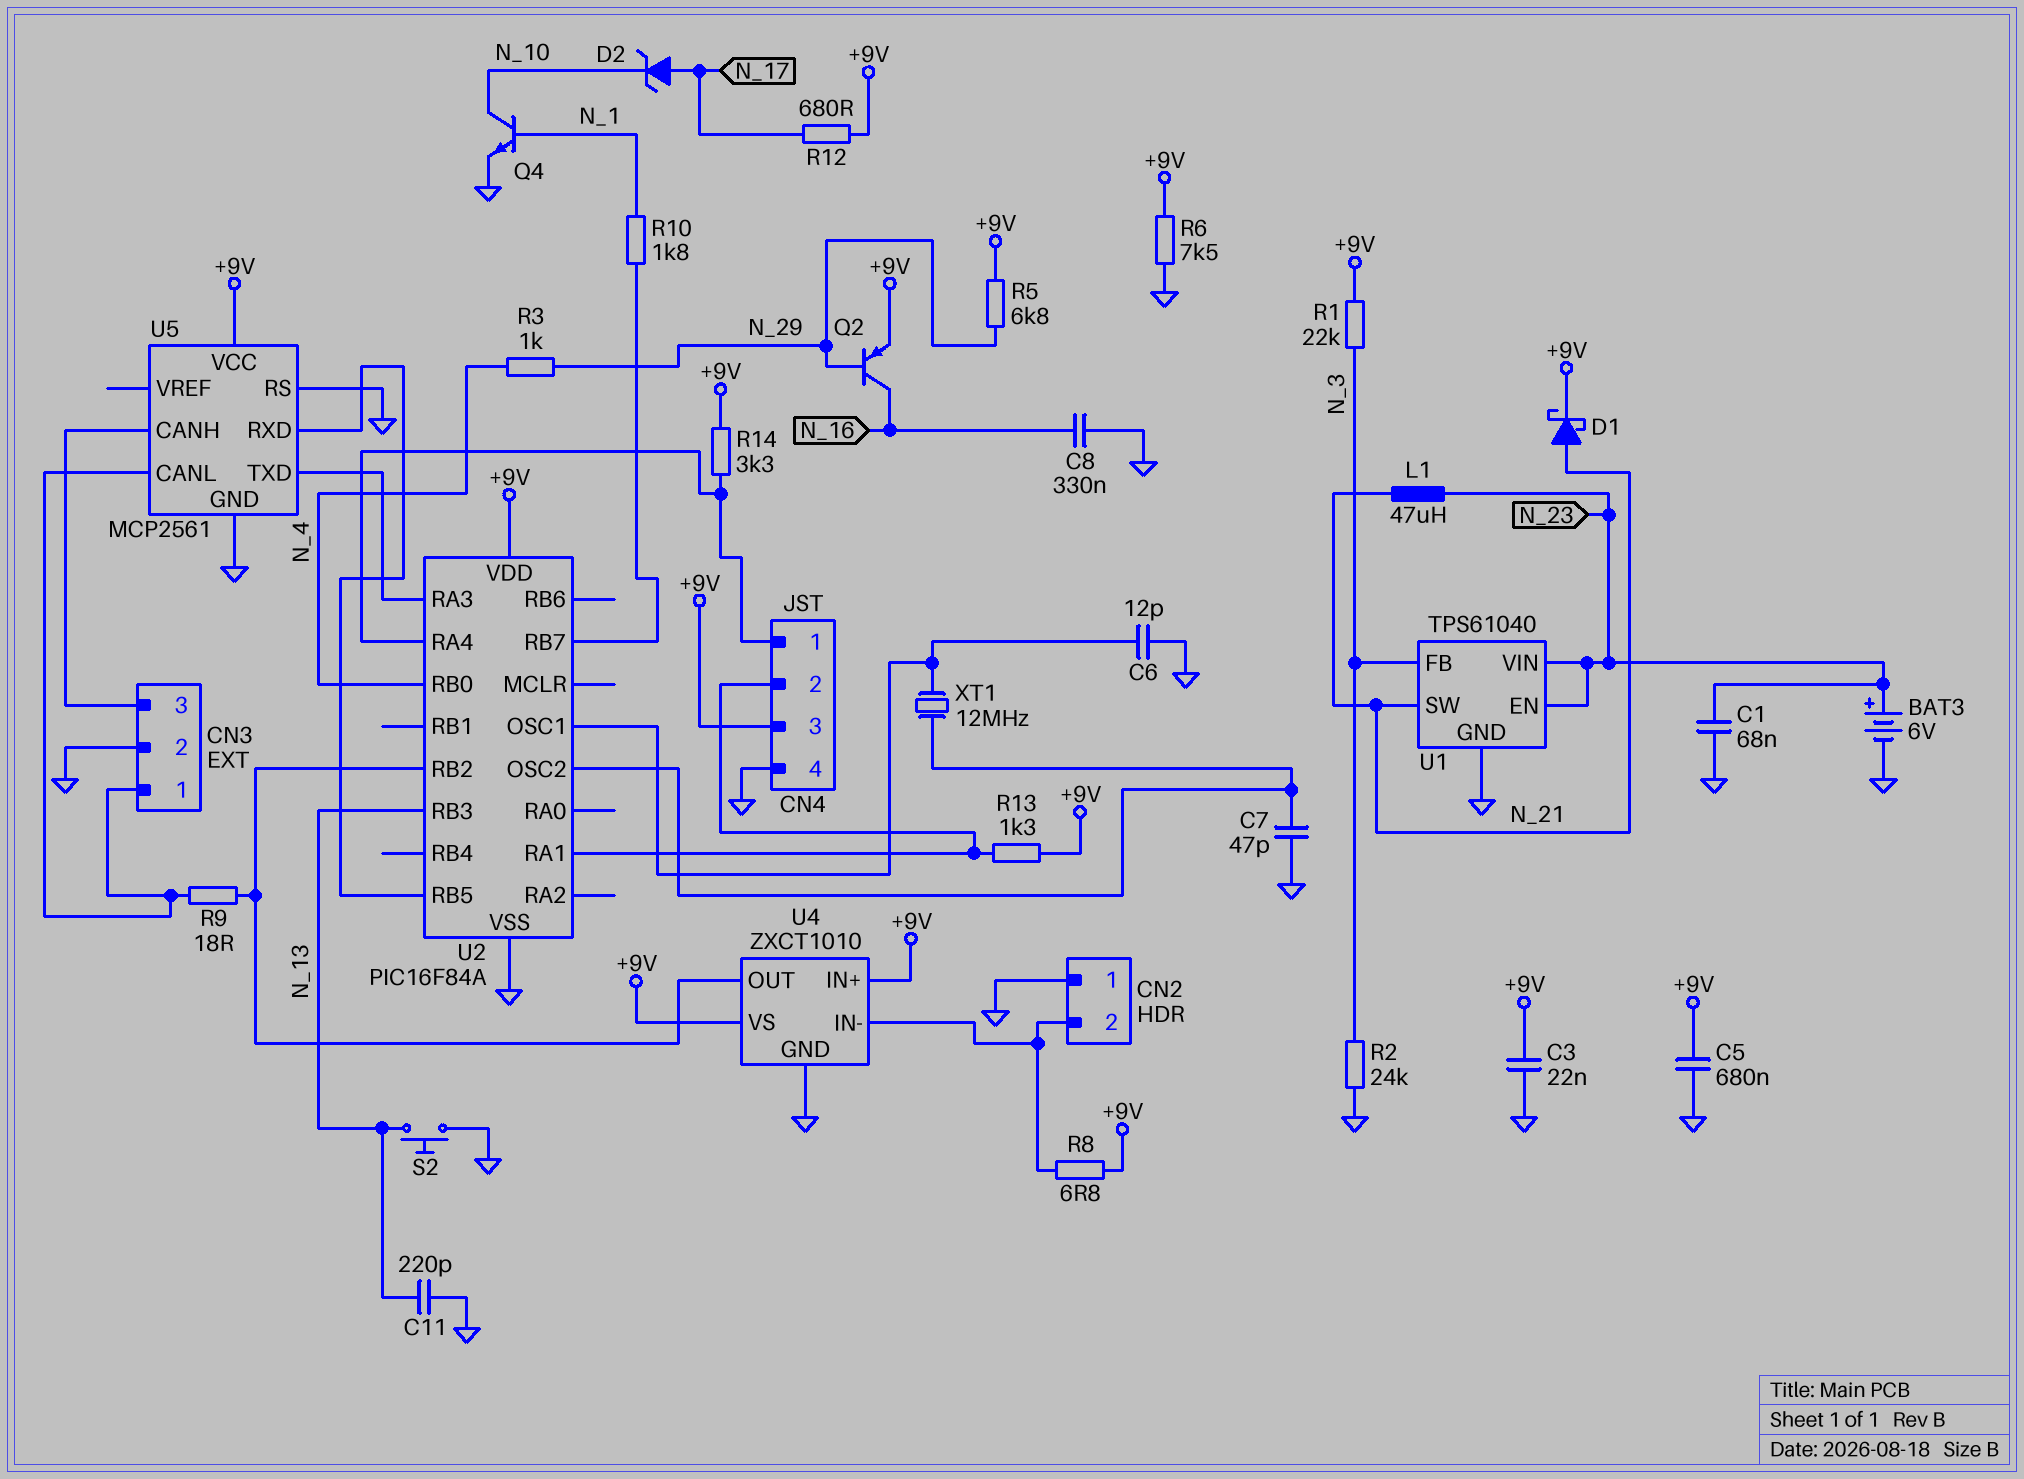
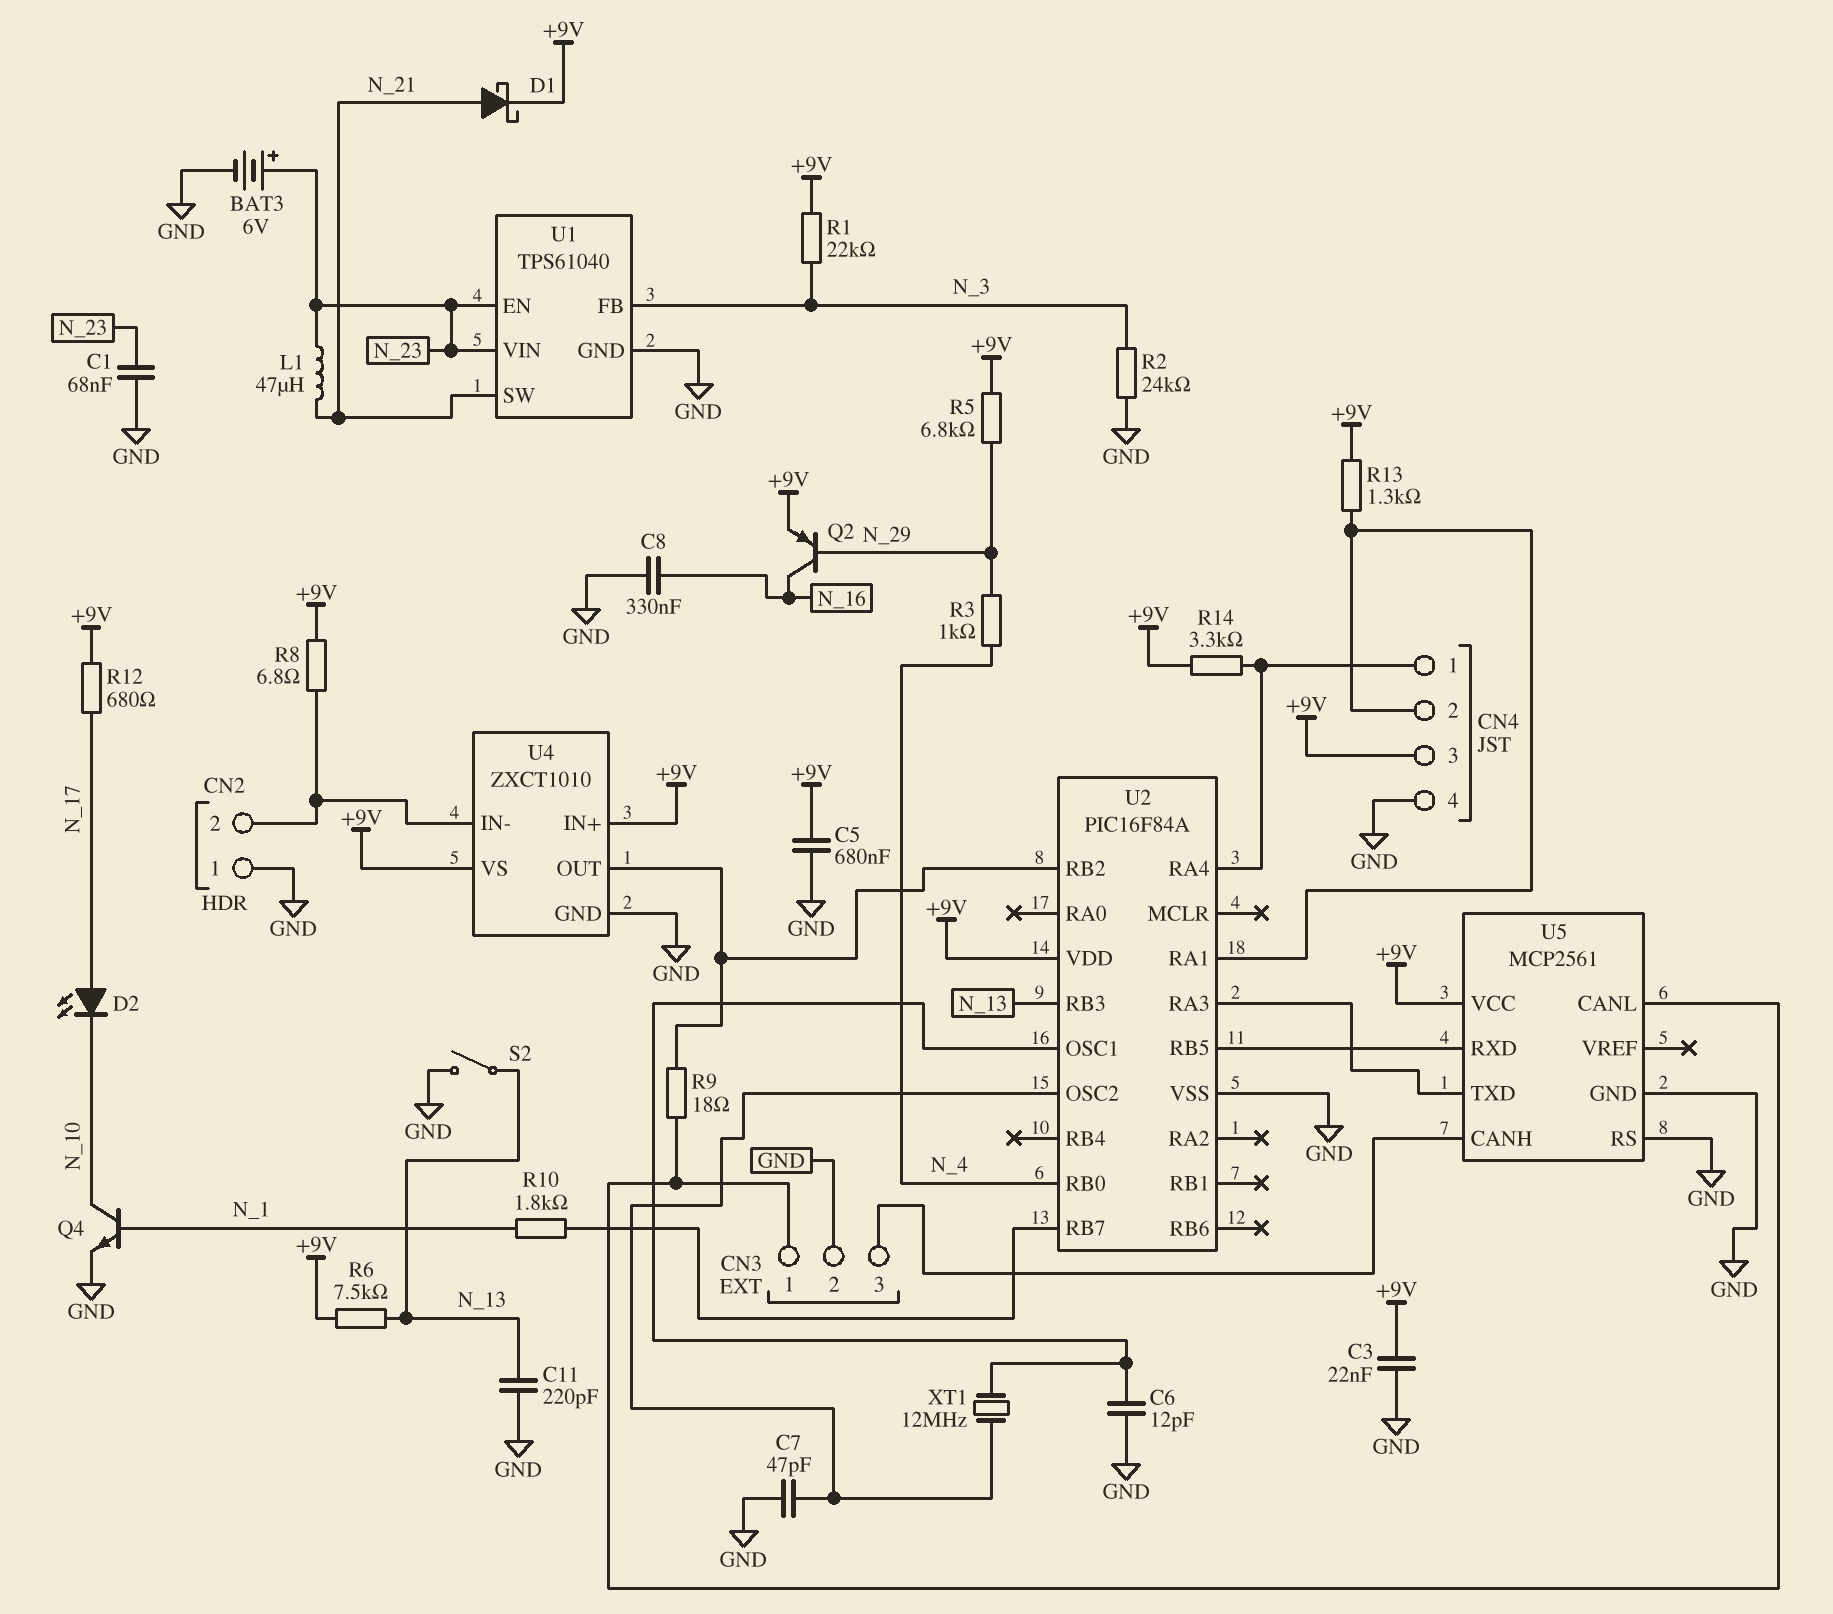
D2: zener (A N_17, K N_10) -> LED (A N_17, K N_10)
R6: 7.5k (+9V, GND) -> 7.5k (+9V, N_13)
S2: button (GND, N_13) -> switch (GND, N_13)

